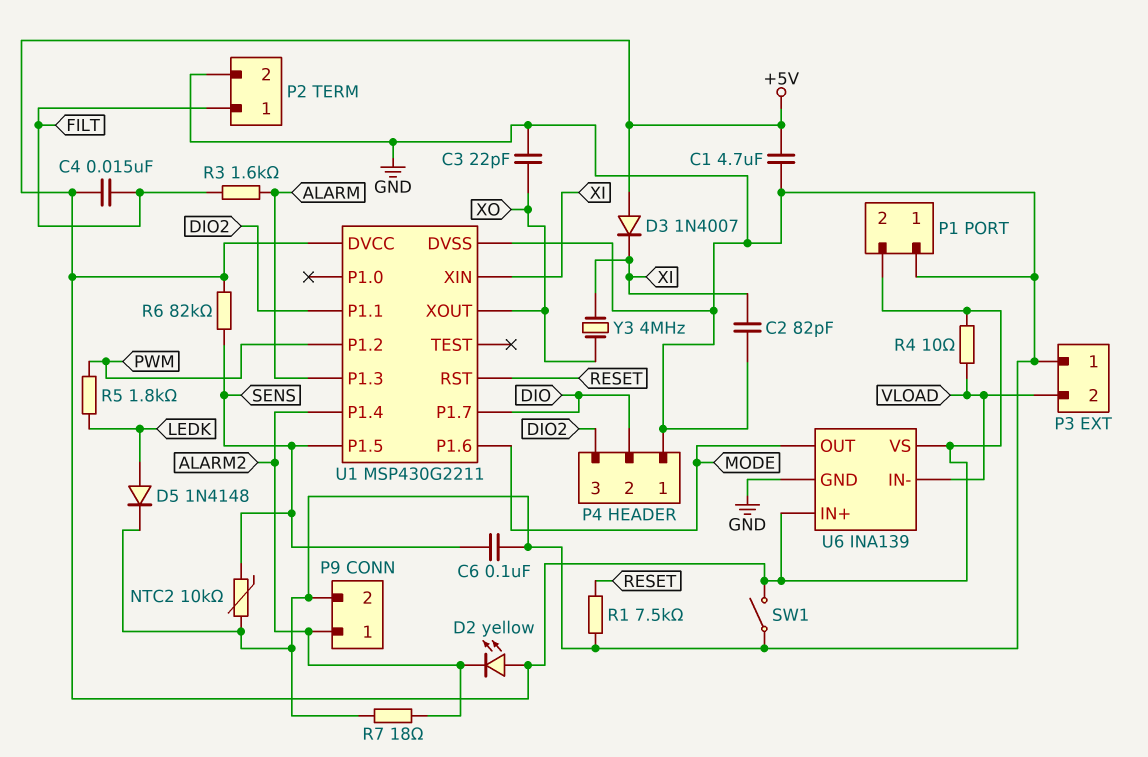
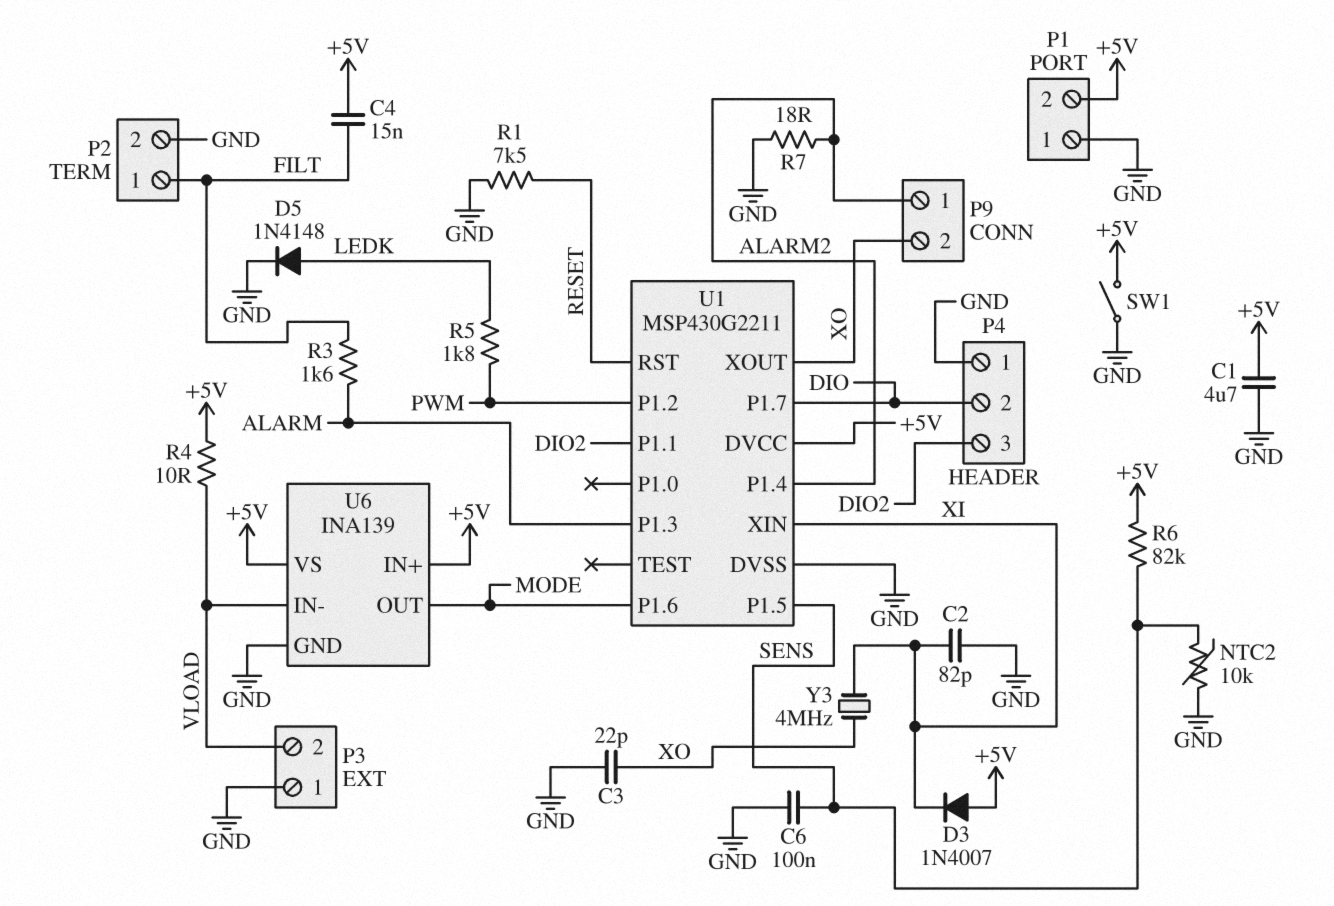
D2: LED yellow (A +5V, K ALARM2) -> none
P9 pin 2: GND -> XO

